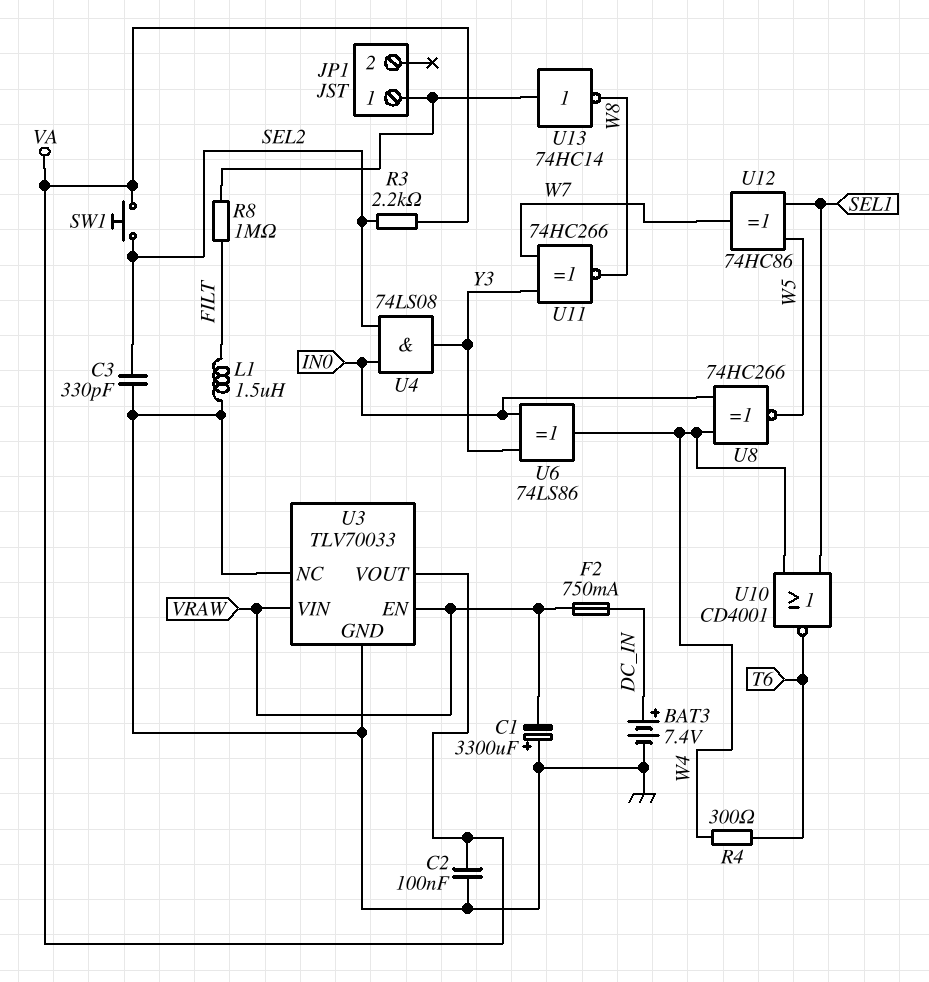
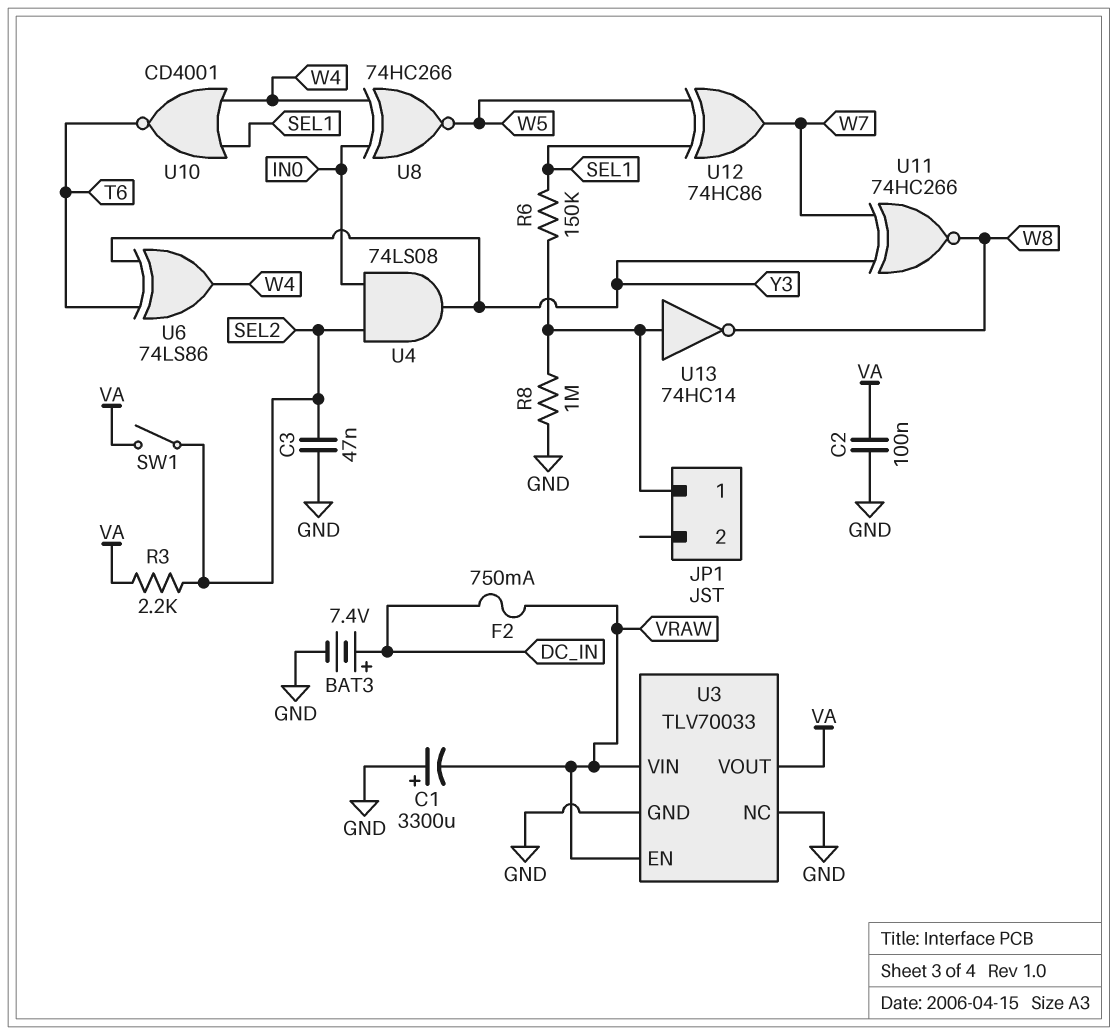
C3: 330pF (GND, SEL2) -> 47nF (GND, SEL2)
L1: 1.5uH (FILT, GND) -> none
R4: 300 (T6, W4) -> none
R6: none -> 150k (JP1/1, SEL1)
R8: 1M (FILT, JP1/1) -> 1M (GND, JP1/1)
SW1: button (SEL2, VA) -> switch (SEL2, VA)
U6: XOR 74LS86 (in IN0, in Y3, out W4) -> XOR 74LS86 (in T6, in Y3, out W4)

